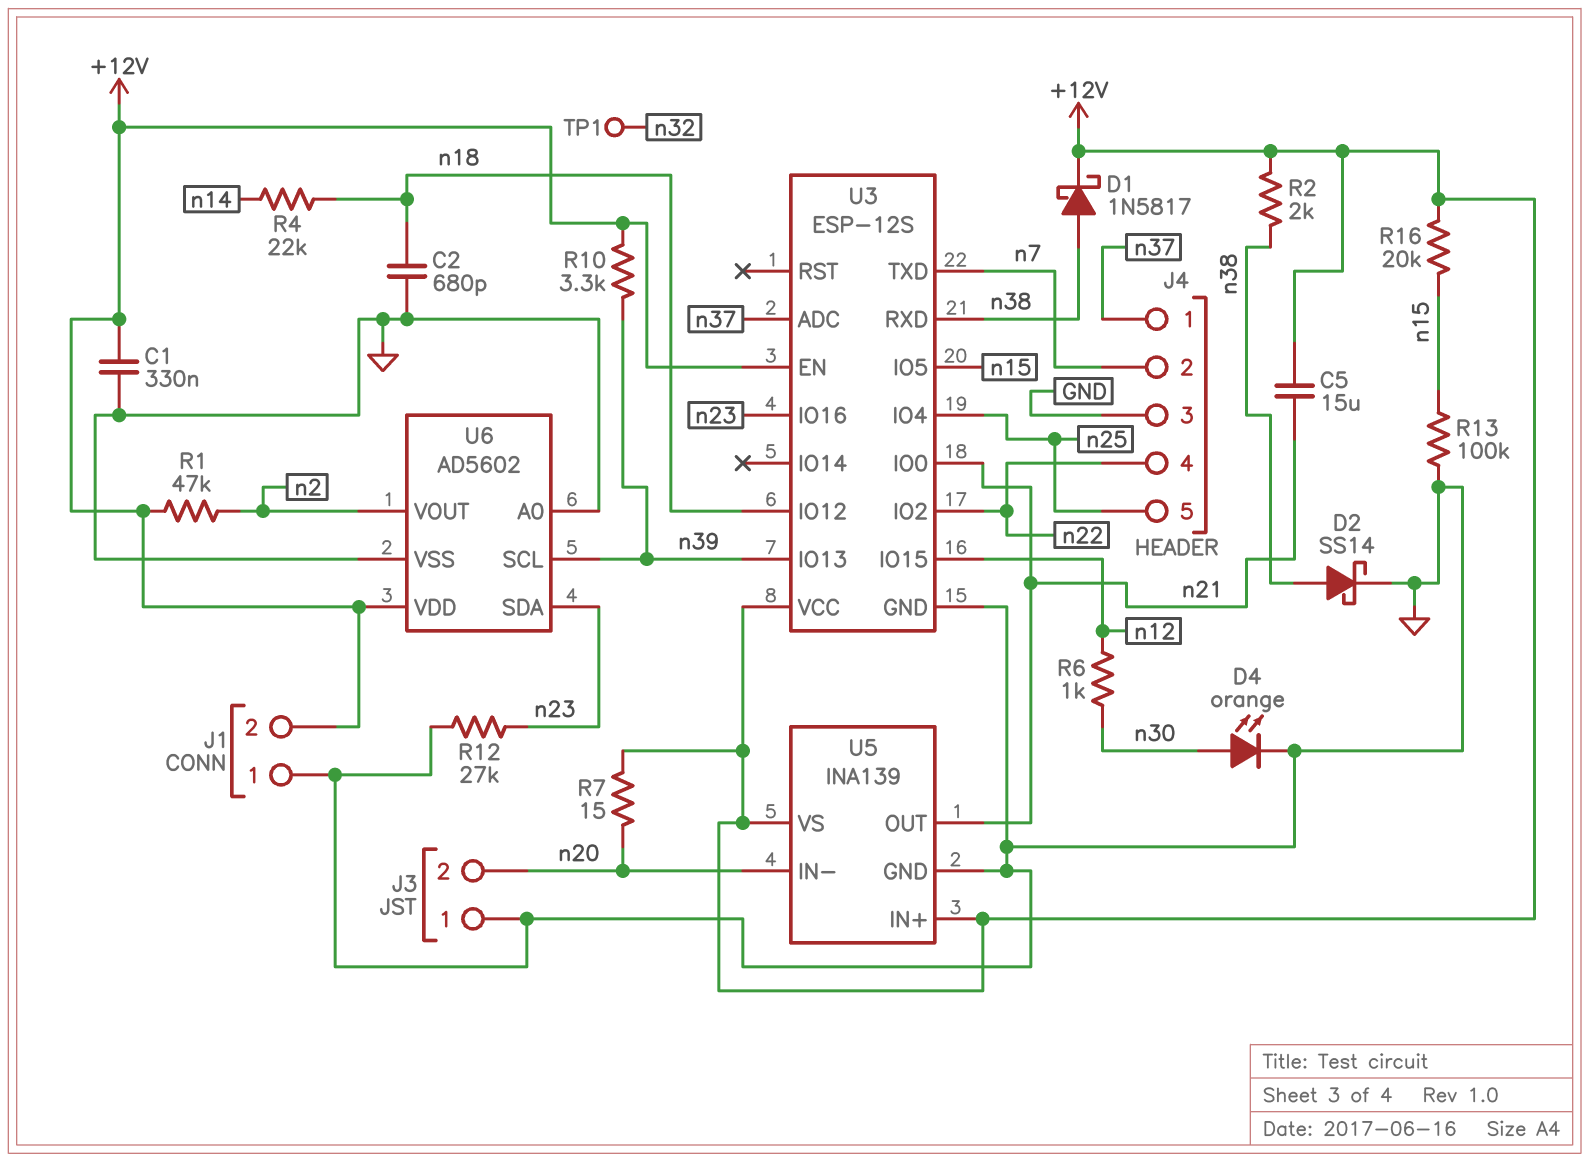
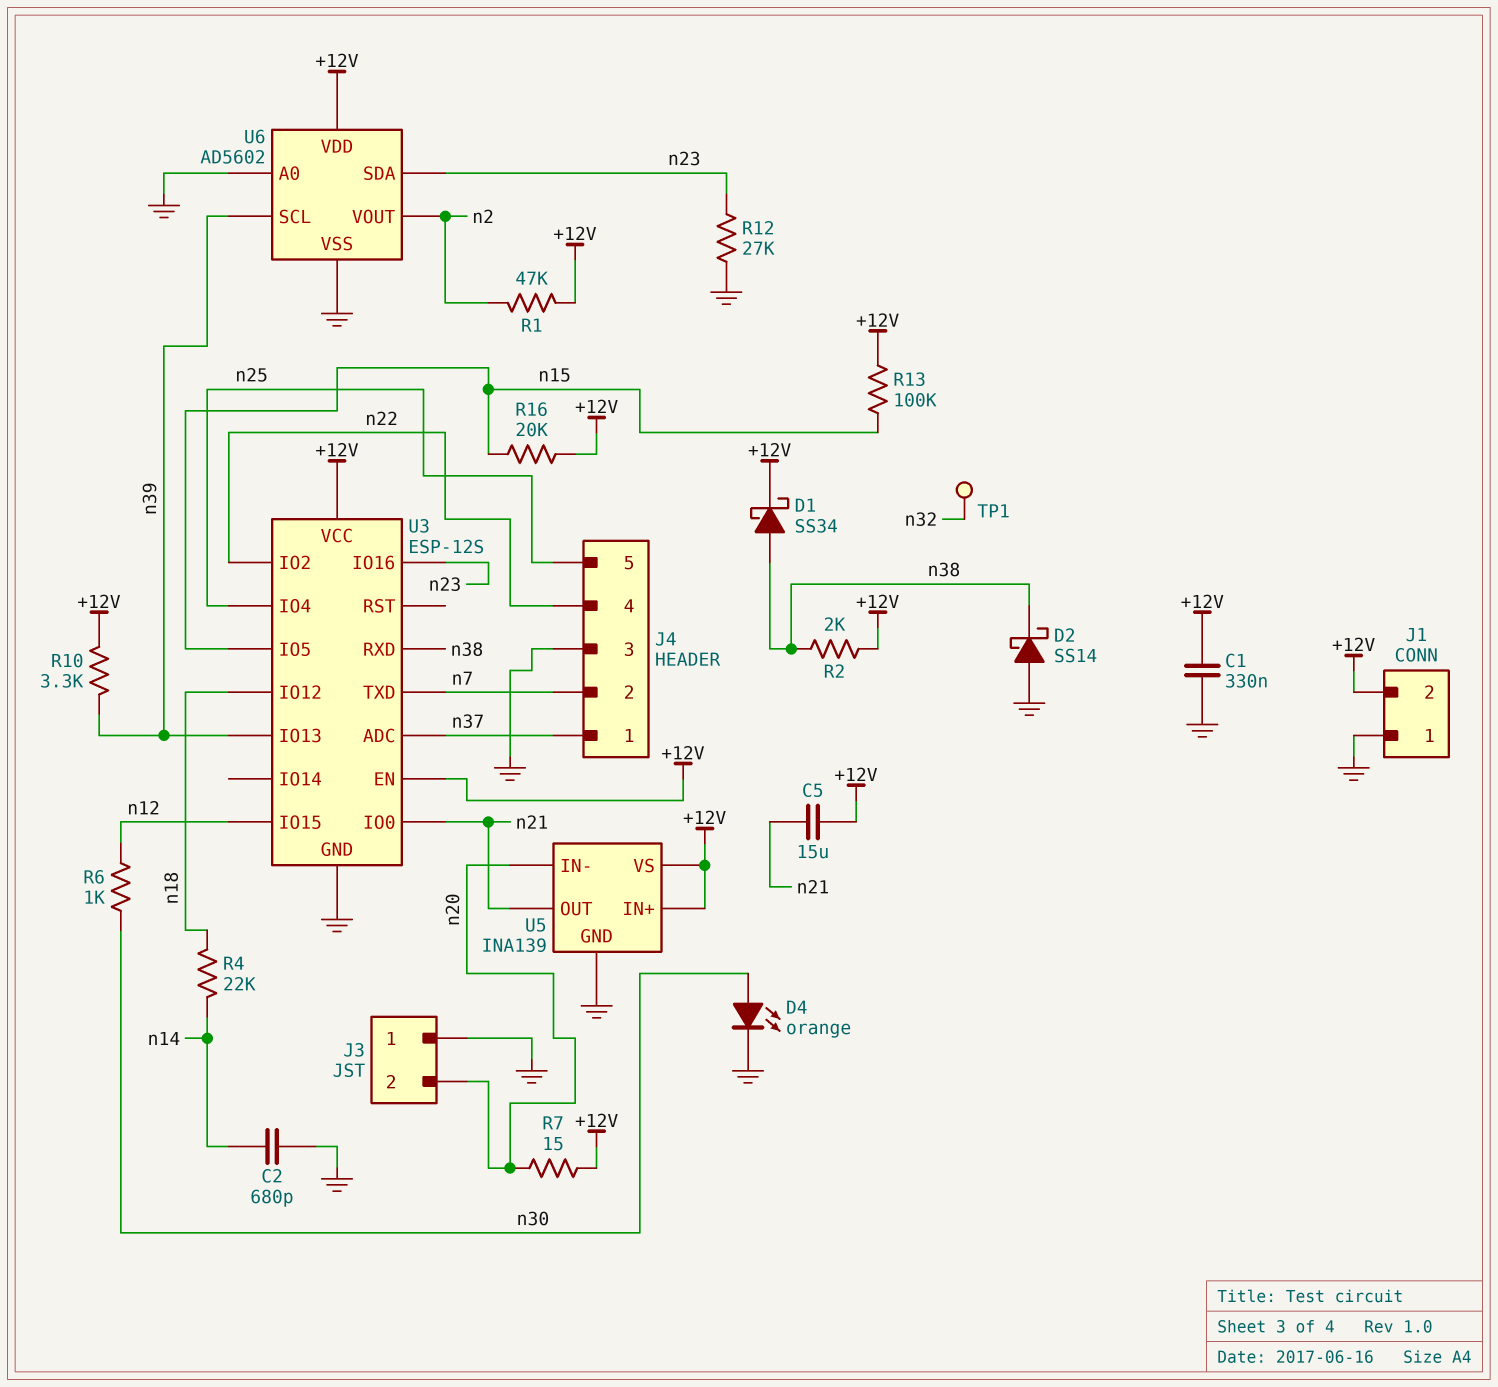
C2: 680pF (GND, n18) -> 680pF (GND, n14)
D1: schottky 1N5817 (A n38, K +12V) -> schottky SS34 (A n38, K +12V)
D2: schottky SS14 (A n38, K GND) -> schottky SS14 (A GND, K n38)
R13: 100k (GND, n15) -> 100k (+12V, n15)

